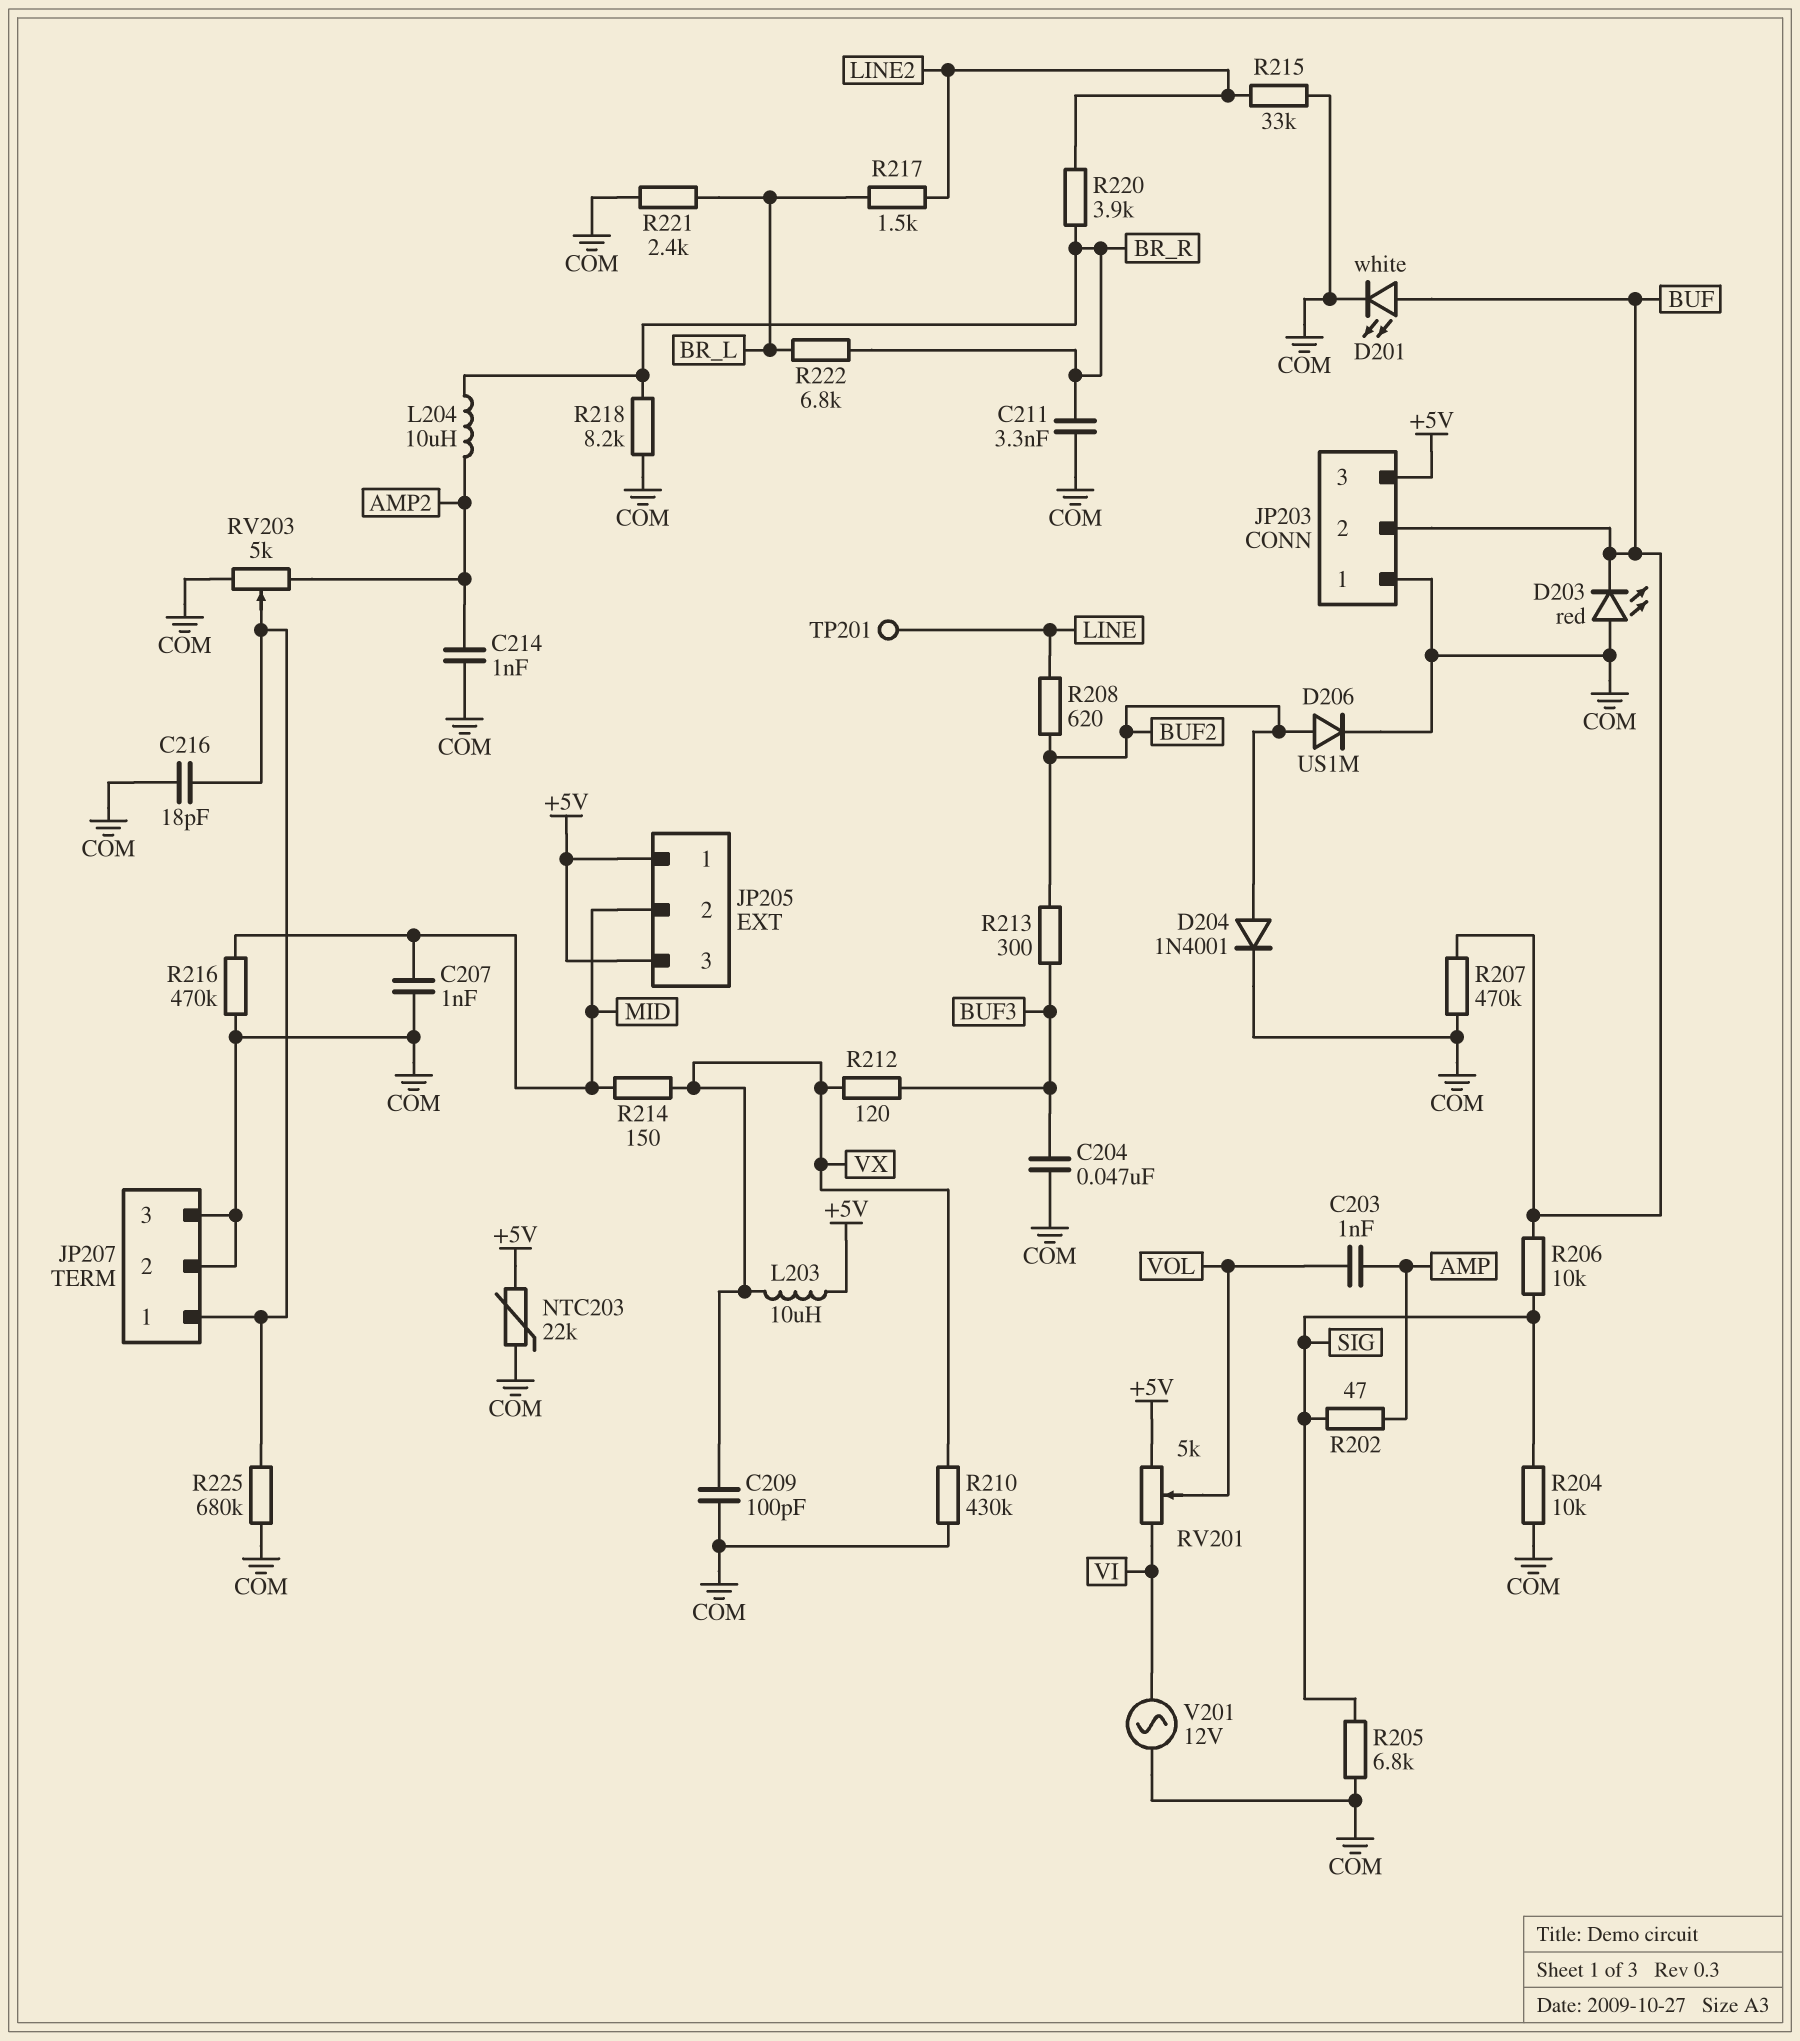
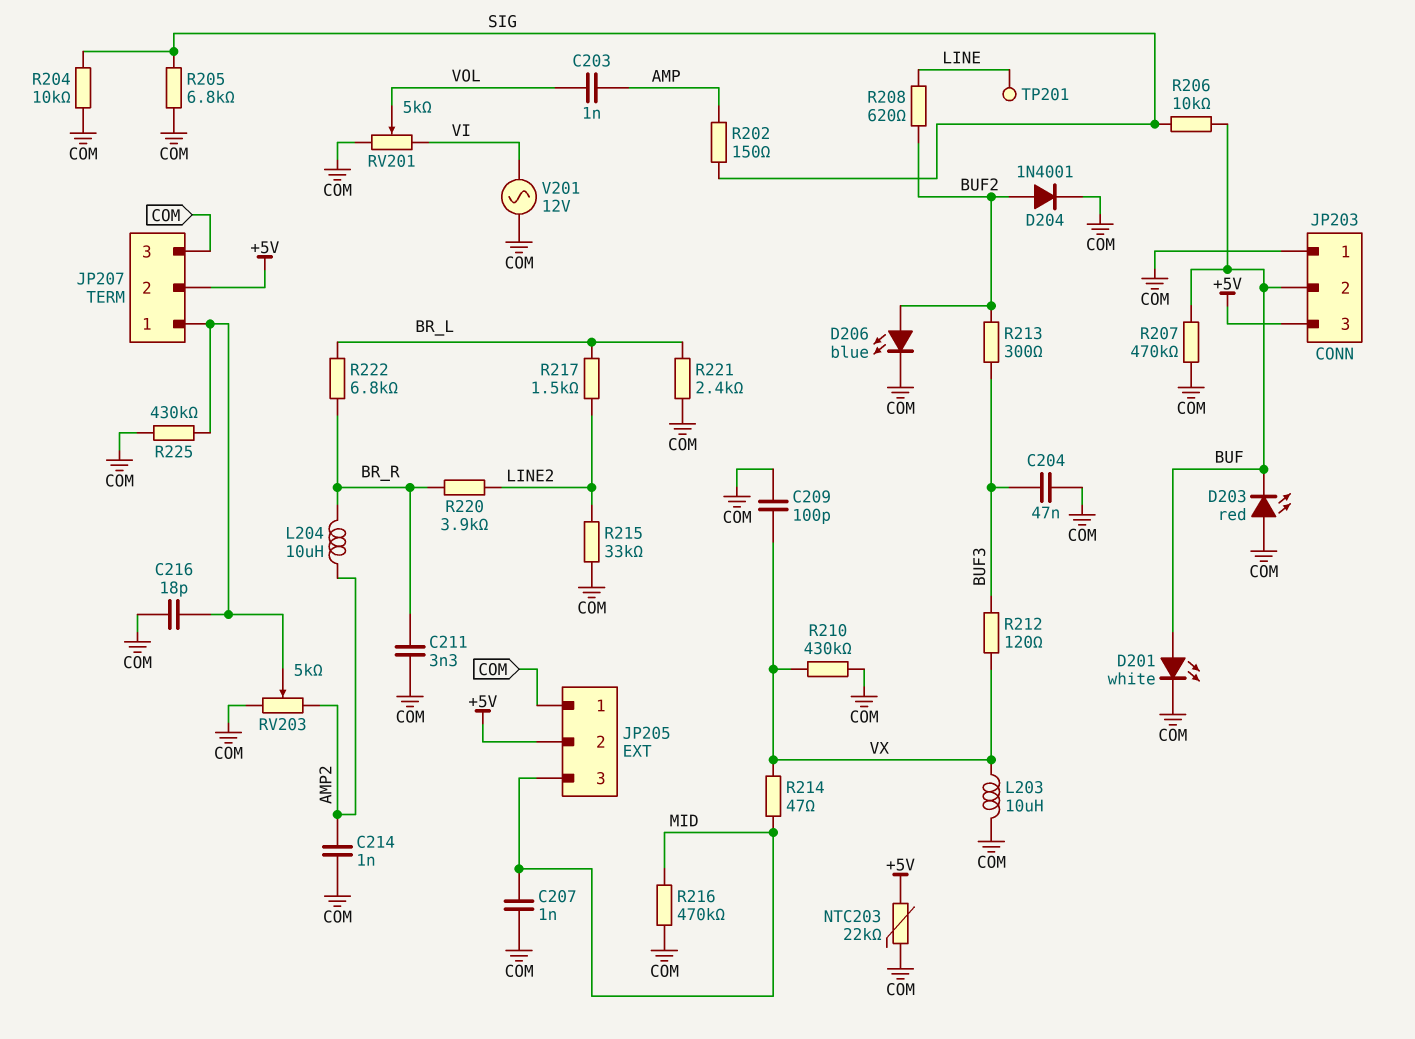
D206: diode US1M (A BUF2, K COM) -> LED blue (A BUF2, K COM)
JP205 pin 1: +5V -> COM
JP205 pin 2: MID -> +5V
JP205 pin 3: +5V -> MID
JP207 pin 2: COM -> +5V
L203: 10uH (+5V, VX) -> 10uH (COM, VX)
R202: 47 (AMP, SIG) -> 150 (AMP, SIG)
R214: 150 (MID, VX) -> 47 (MID, VX)
R218: 8.2k (BR_R, COM) -> none
R225: 680k (COM, JP207/1) -> 430k (COM, JP207/1)
RV201: 5k (+5V, VI, wiper VOL) -> 5k (COM, VI, wiper VOL)

